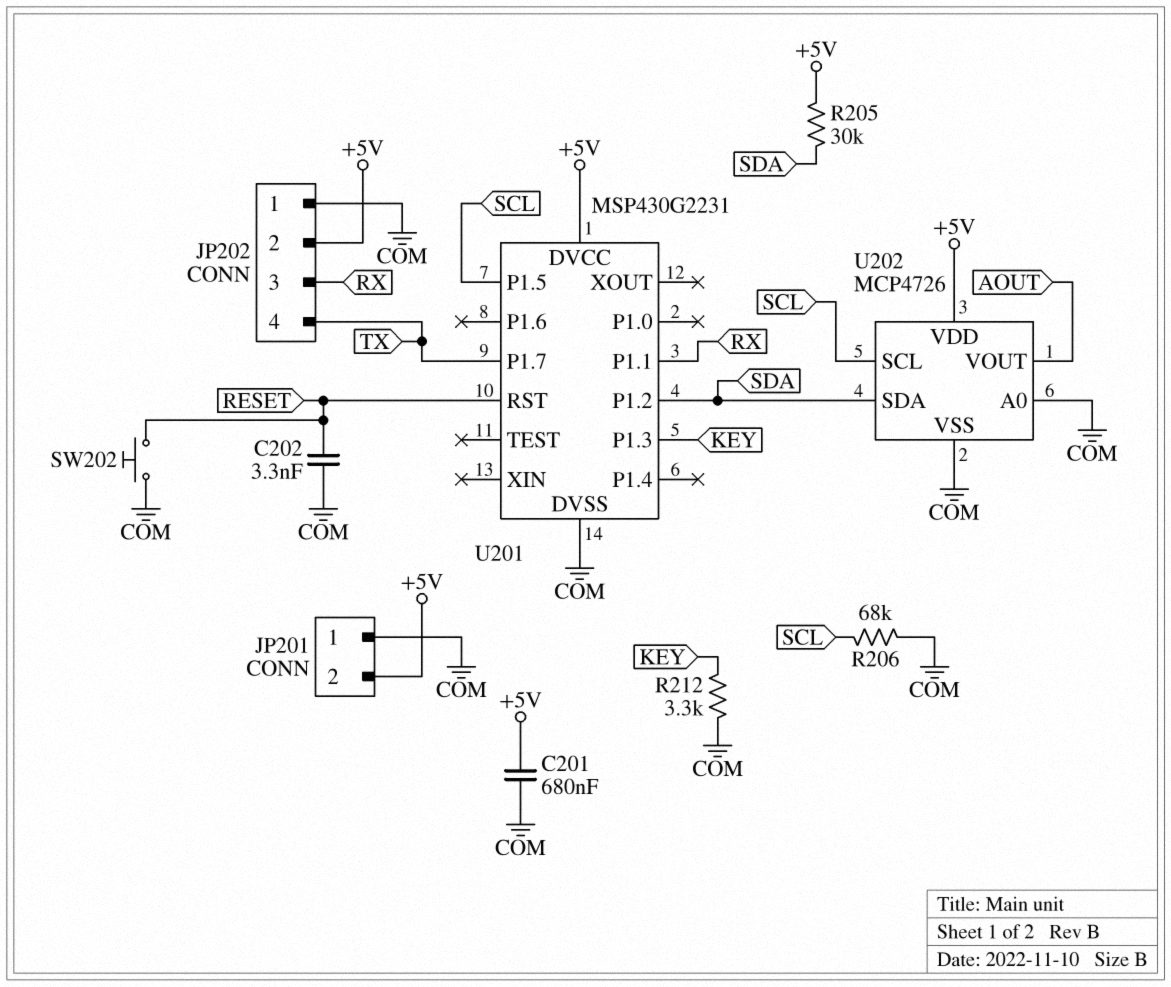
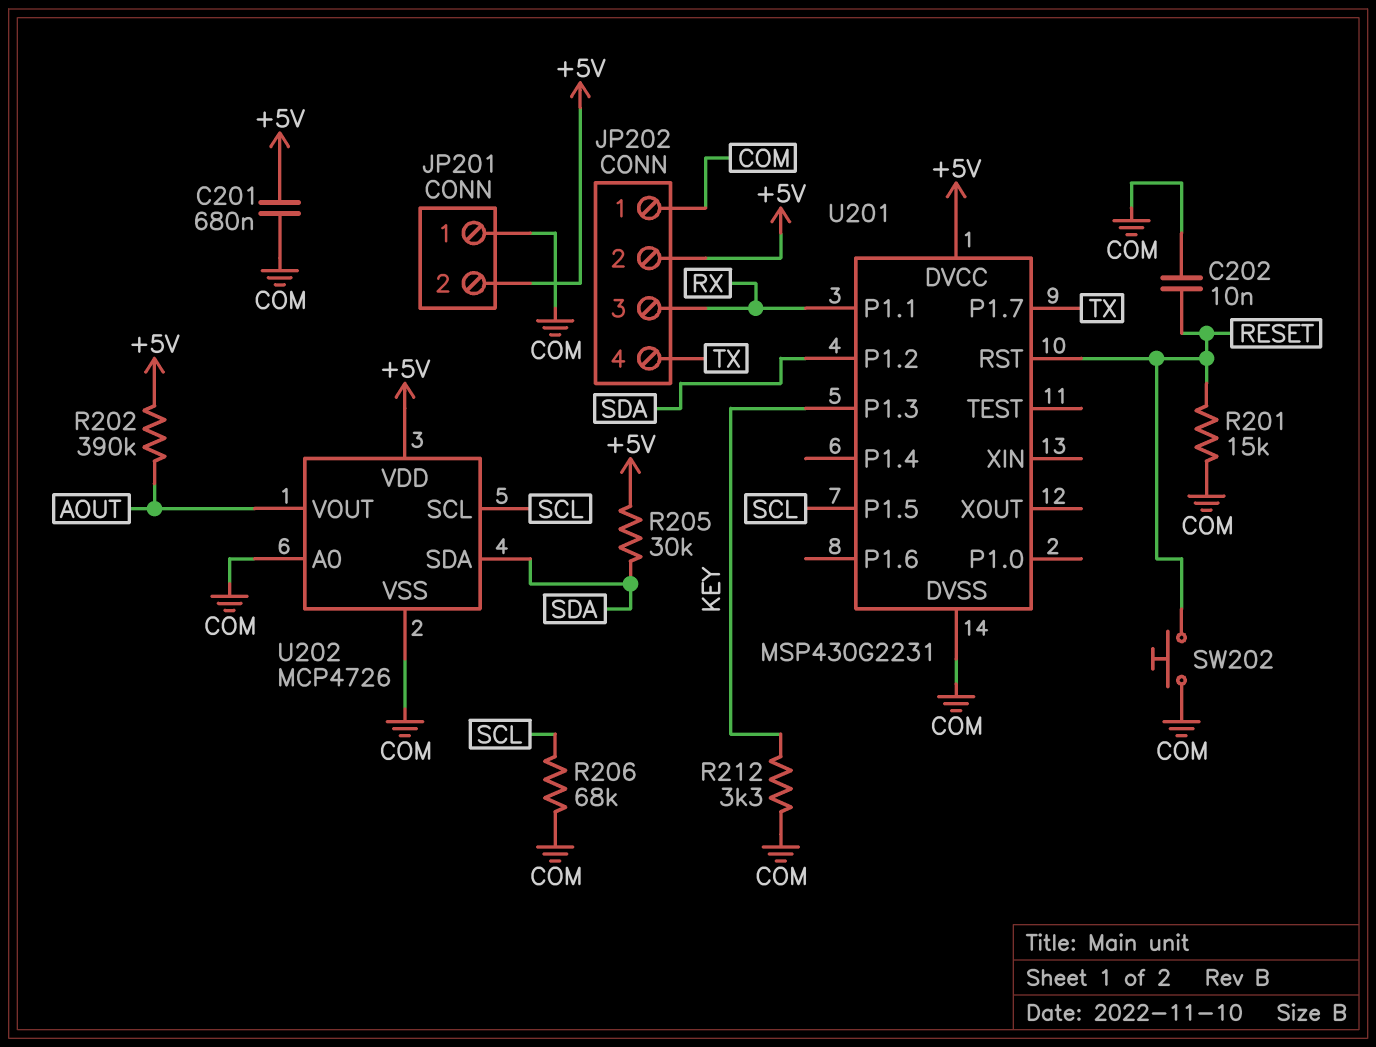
C202: 3.3nF (COM, RESET) -> 10nF (COM, RESET)
R201: none -> 15k (COM, RESET)
R202: none -> 390k (+5V, AOUT)

